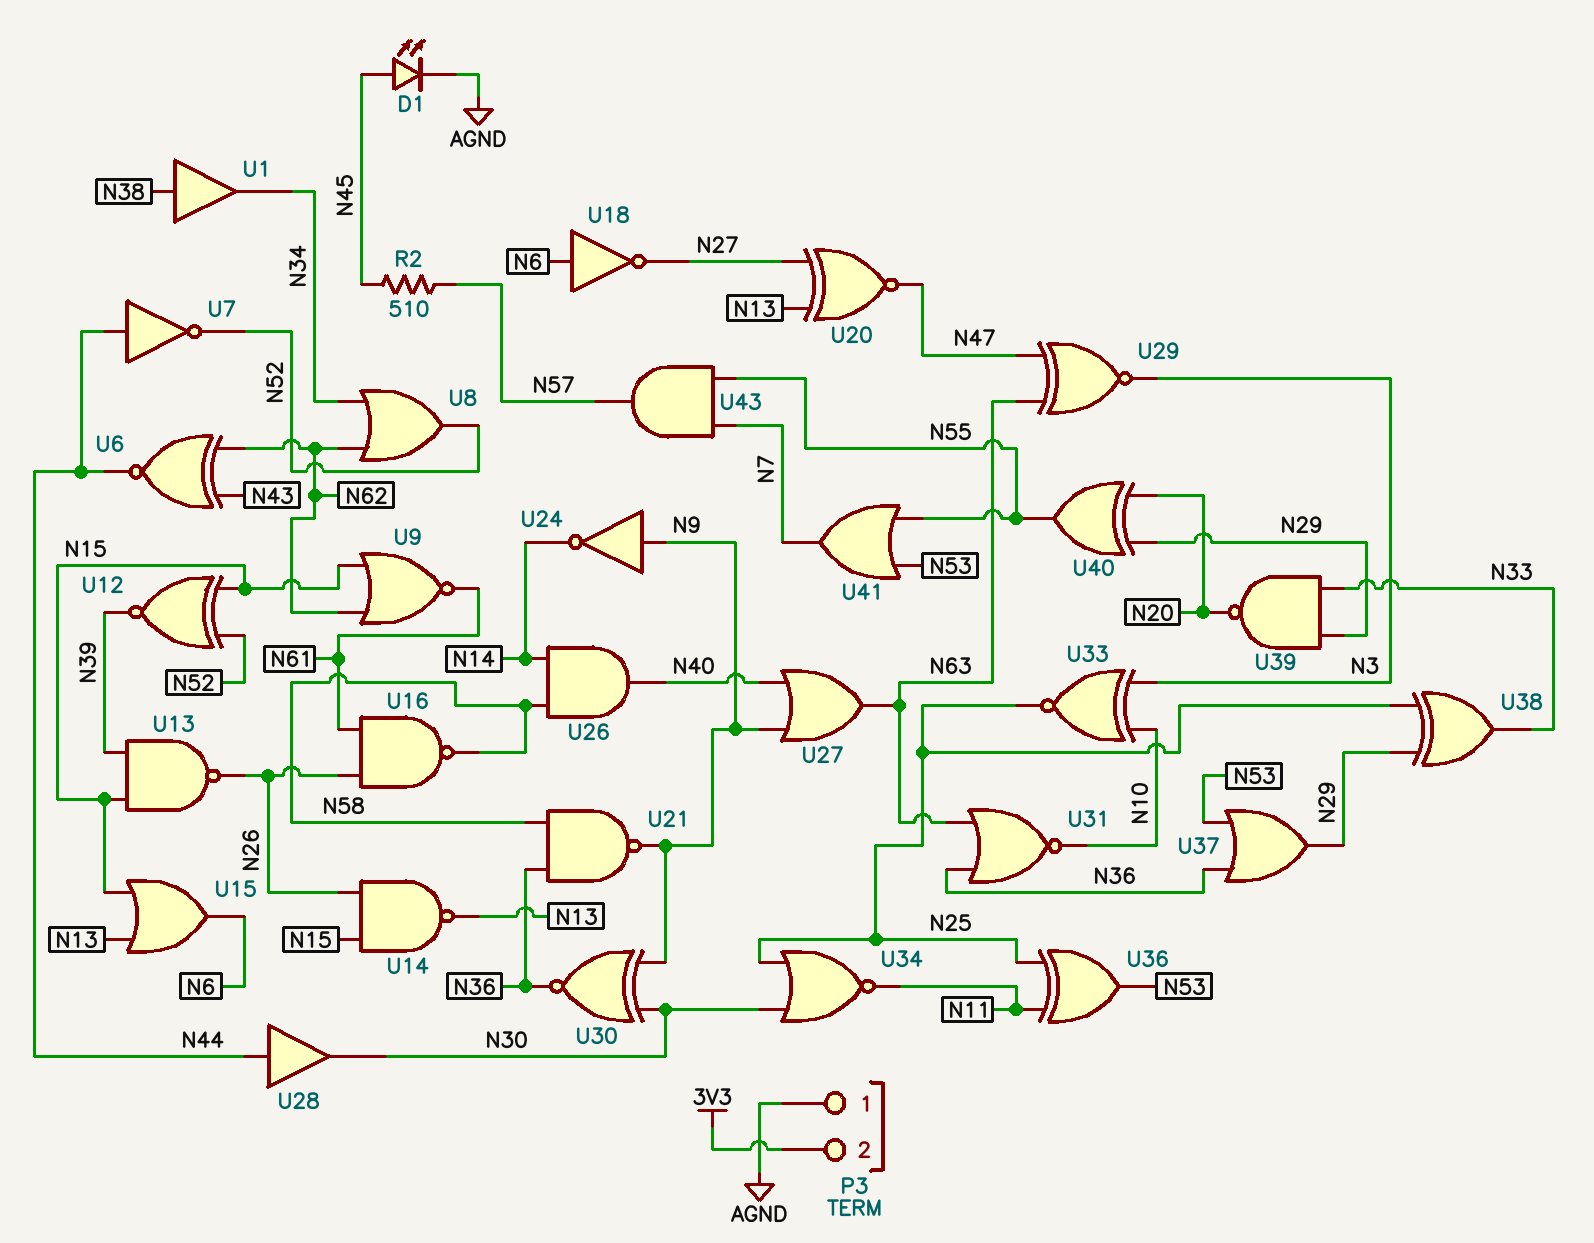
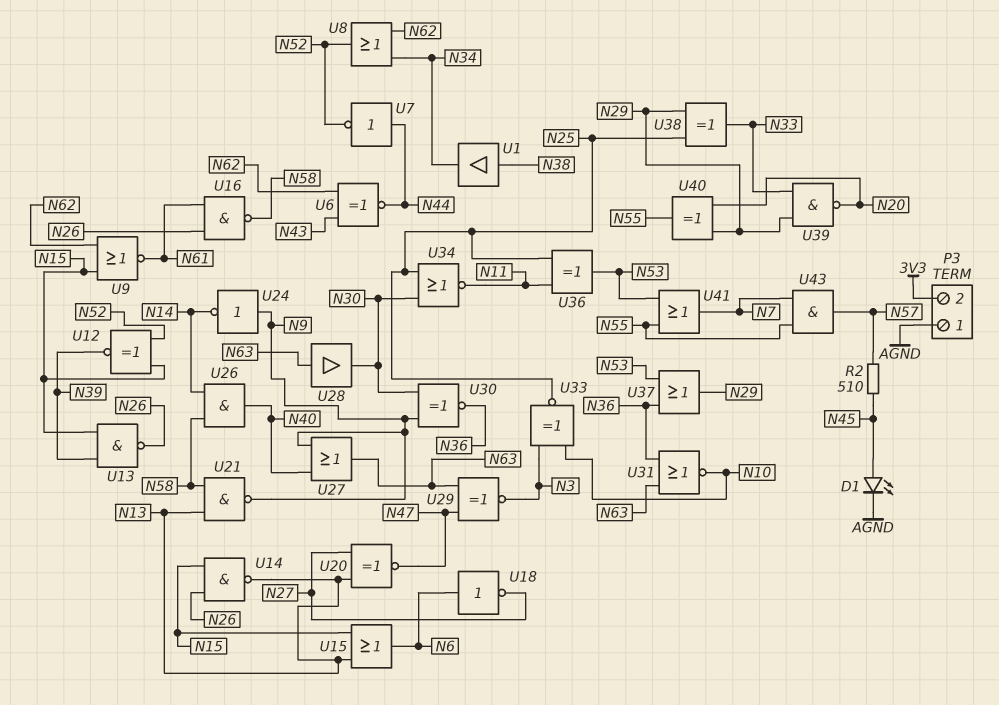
U21: NAND (in N36, in N58, out N9) -> NAND (in N13, in N58, out N9)
U28: buffer (in N44, out N30) -> buffer (in N63, out N30)

